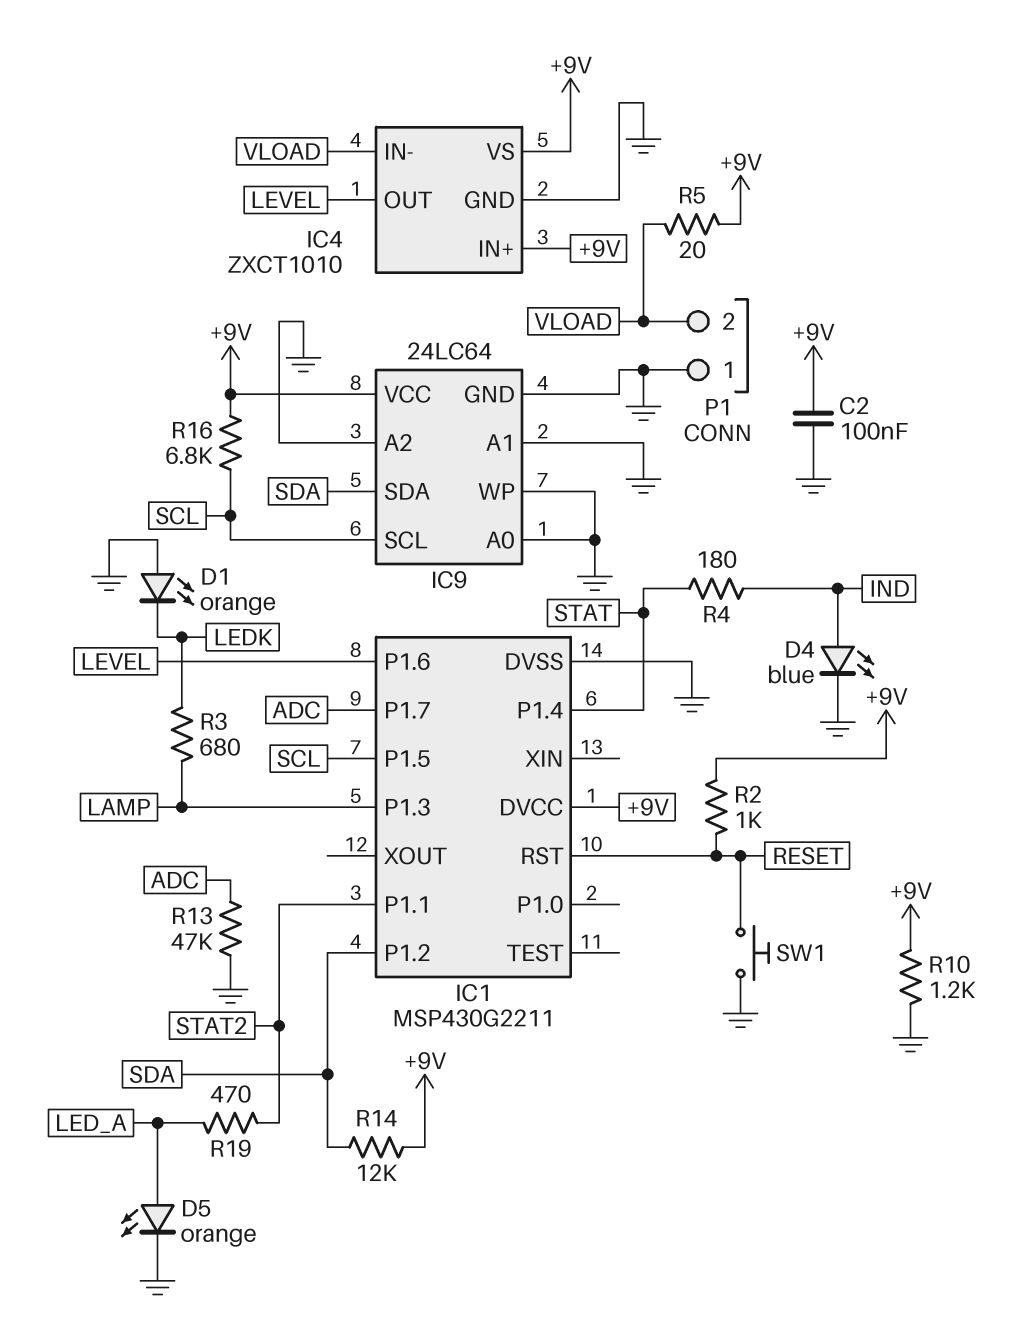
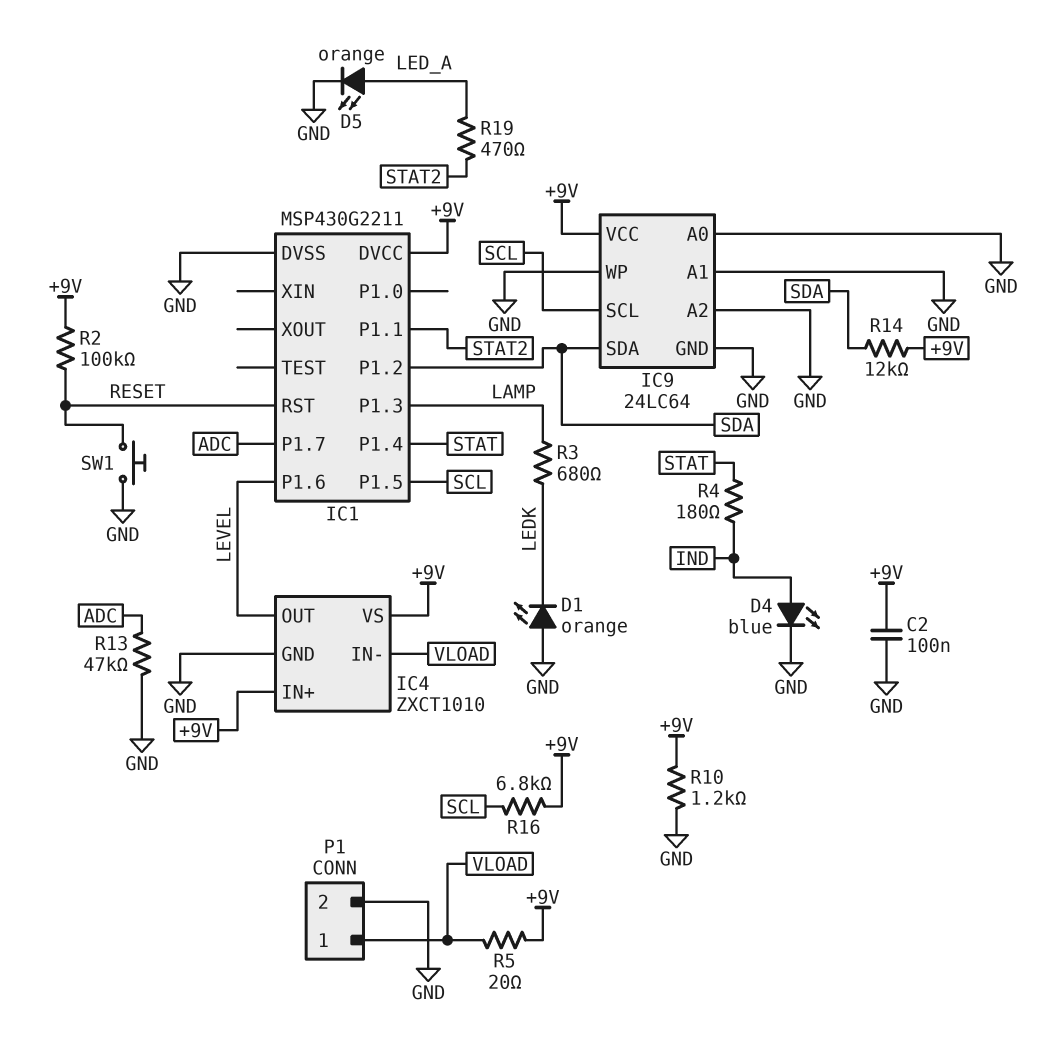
P1 pin 1: GND -> VLOAD
P1 pin 2: VLOAD -> GND
R2: 1k (+9V, RESET) -> 100k (+9V, RESET)

